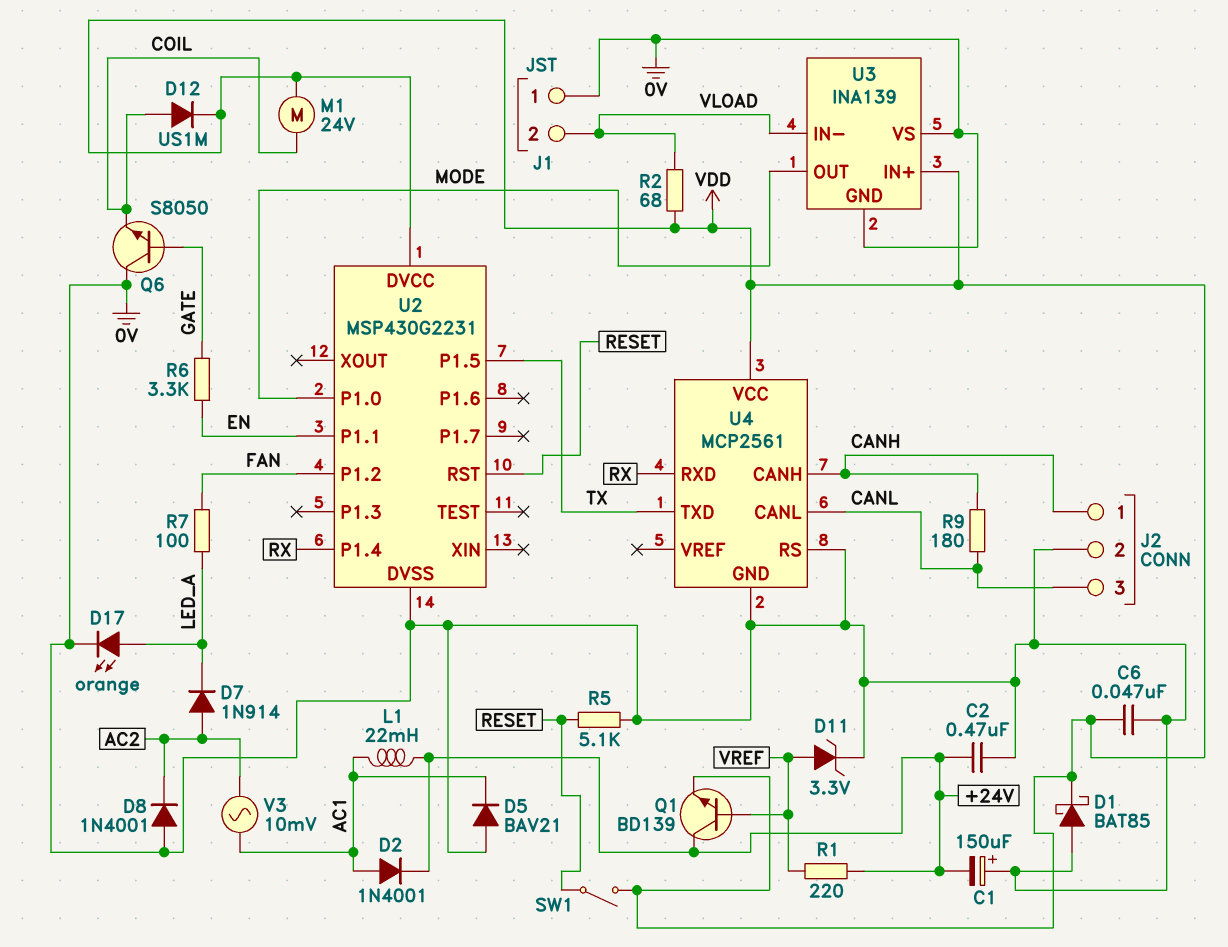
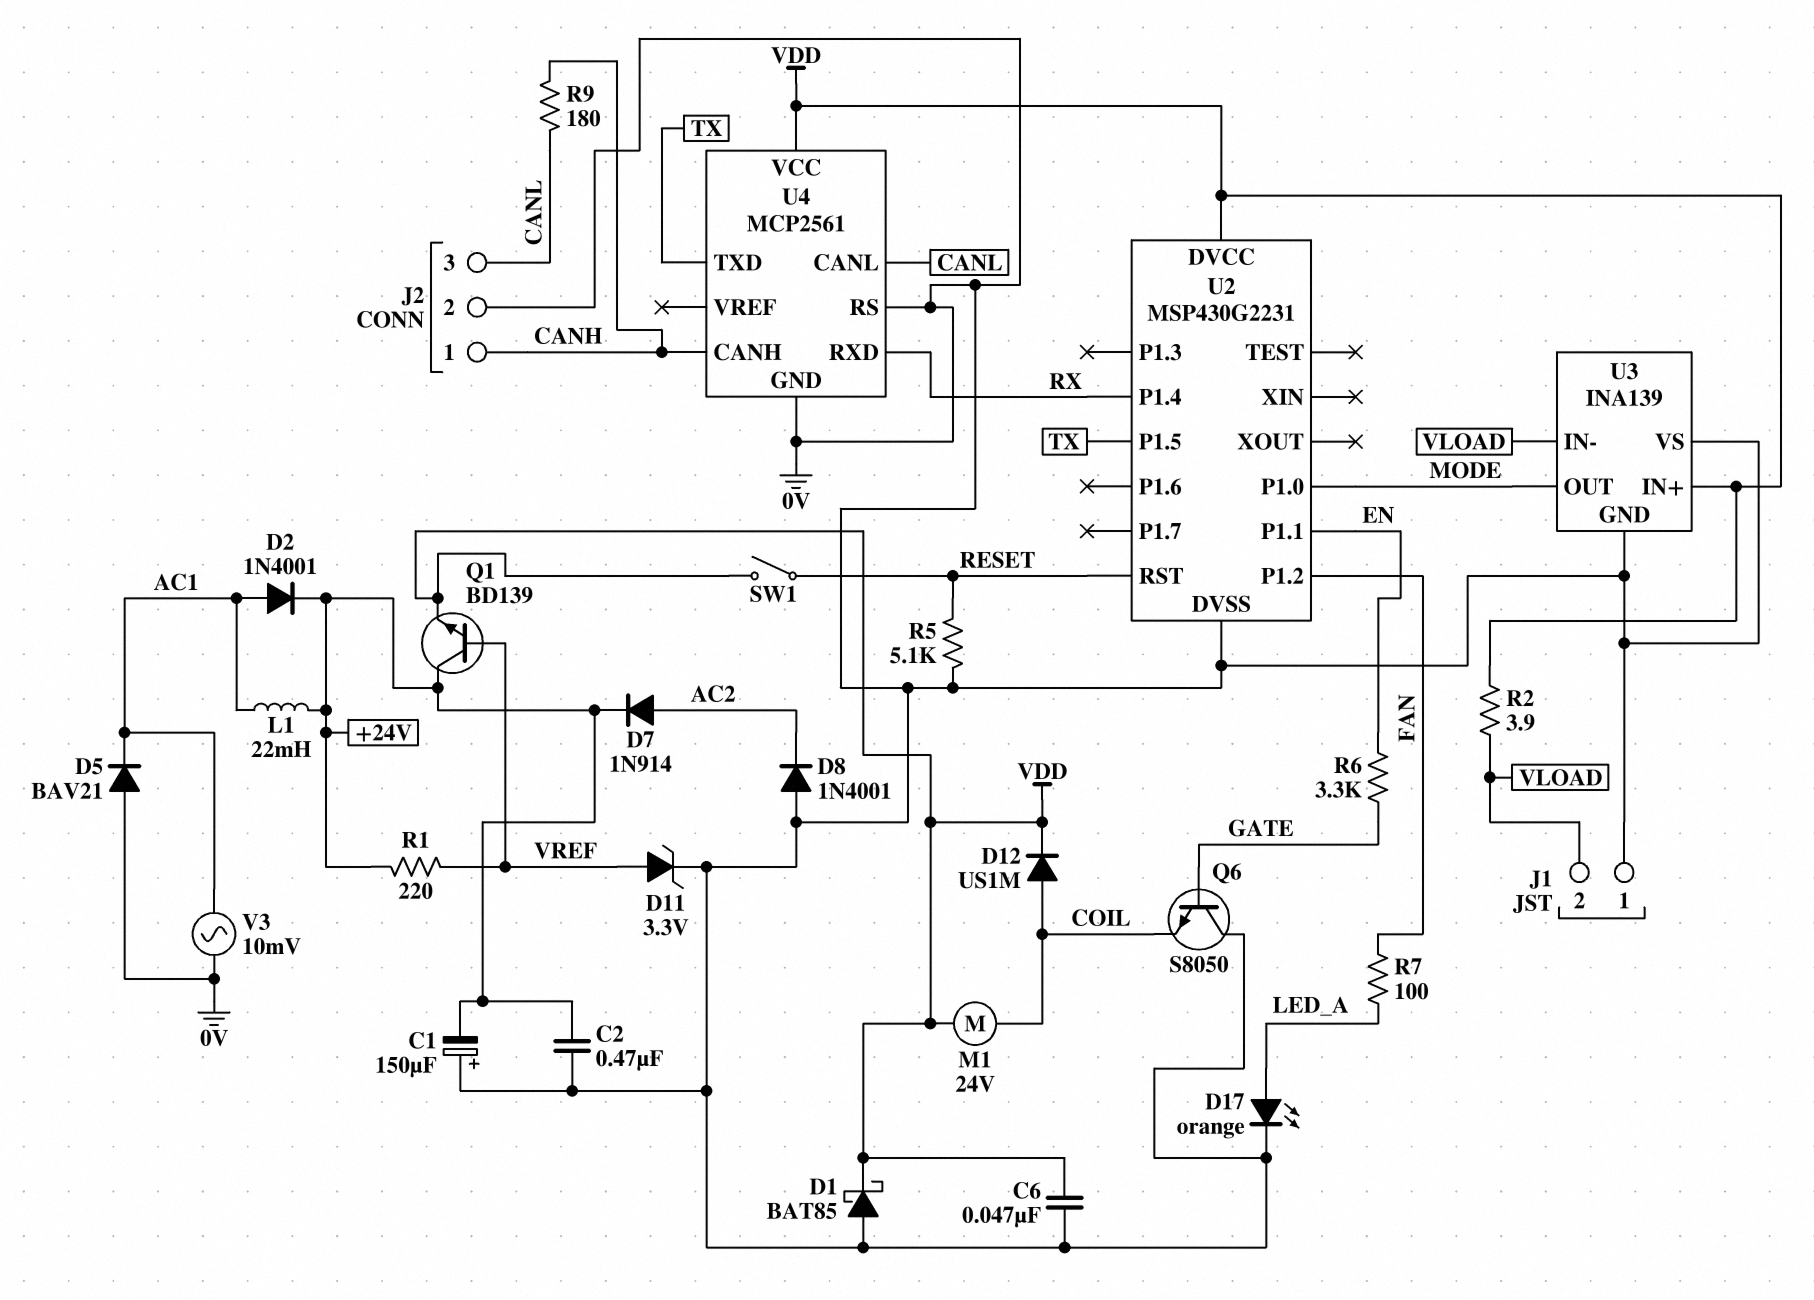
D7: diode 1N914 (A AC2, K LED_A) -> diode 1N914 (A AC2, K +24V)
R2: 68 (VDD, VLOAD) -> 3.9 (VDD, VLOAD)
V3: AC 10mV (AC1, AC2) -> AC 10mV (0V, AC1)

